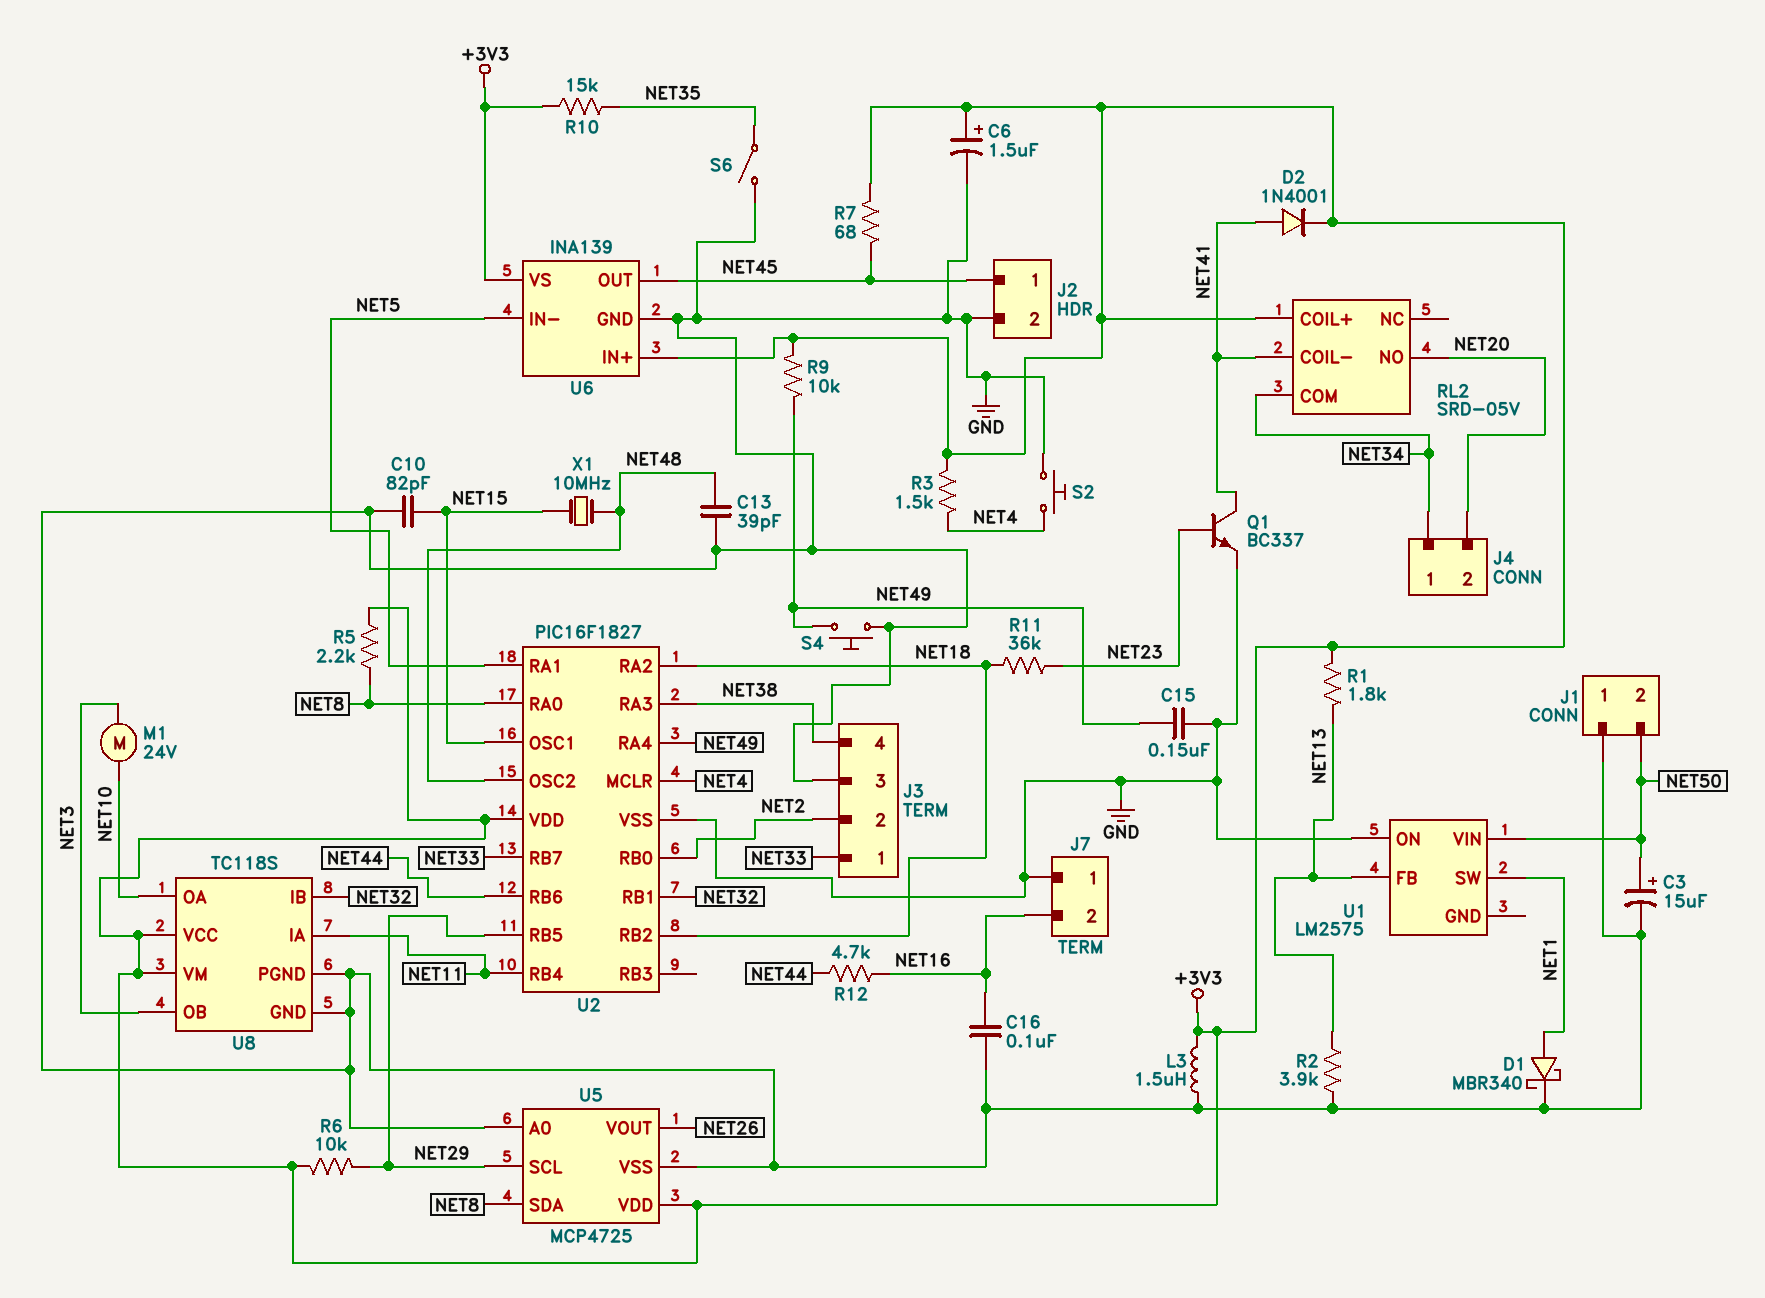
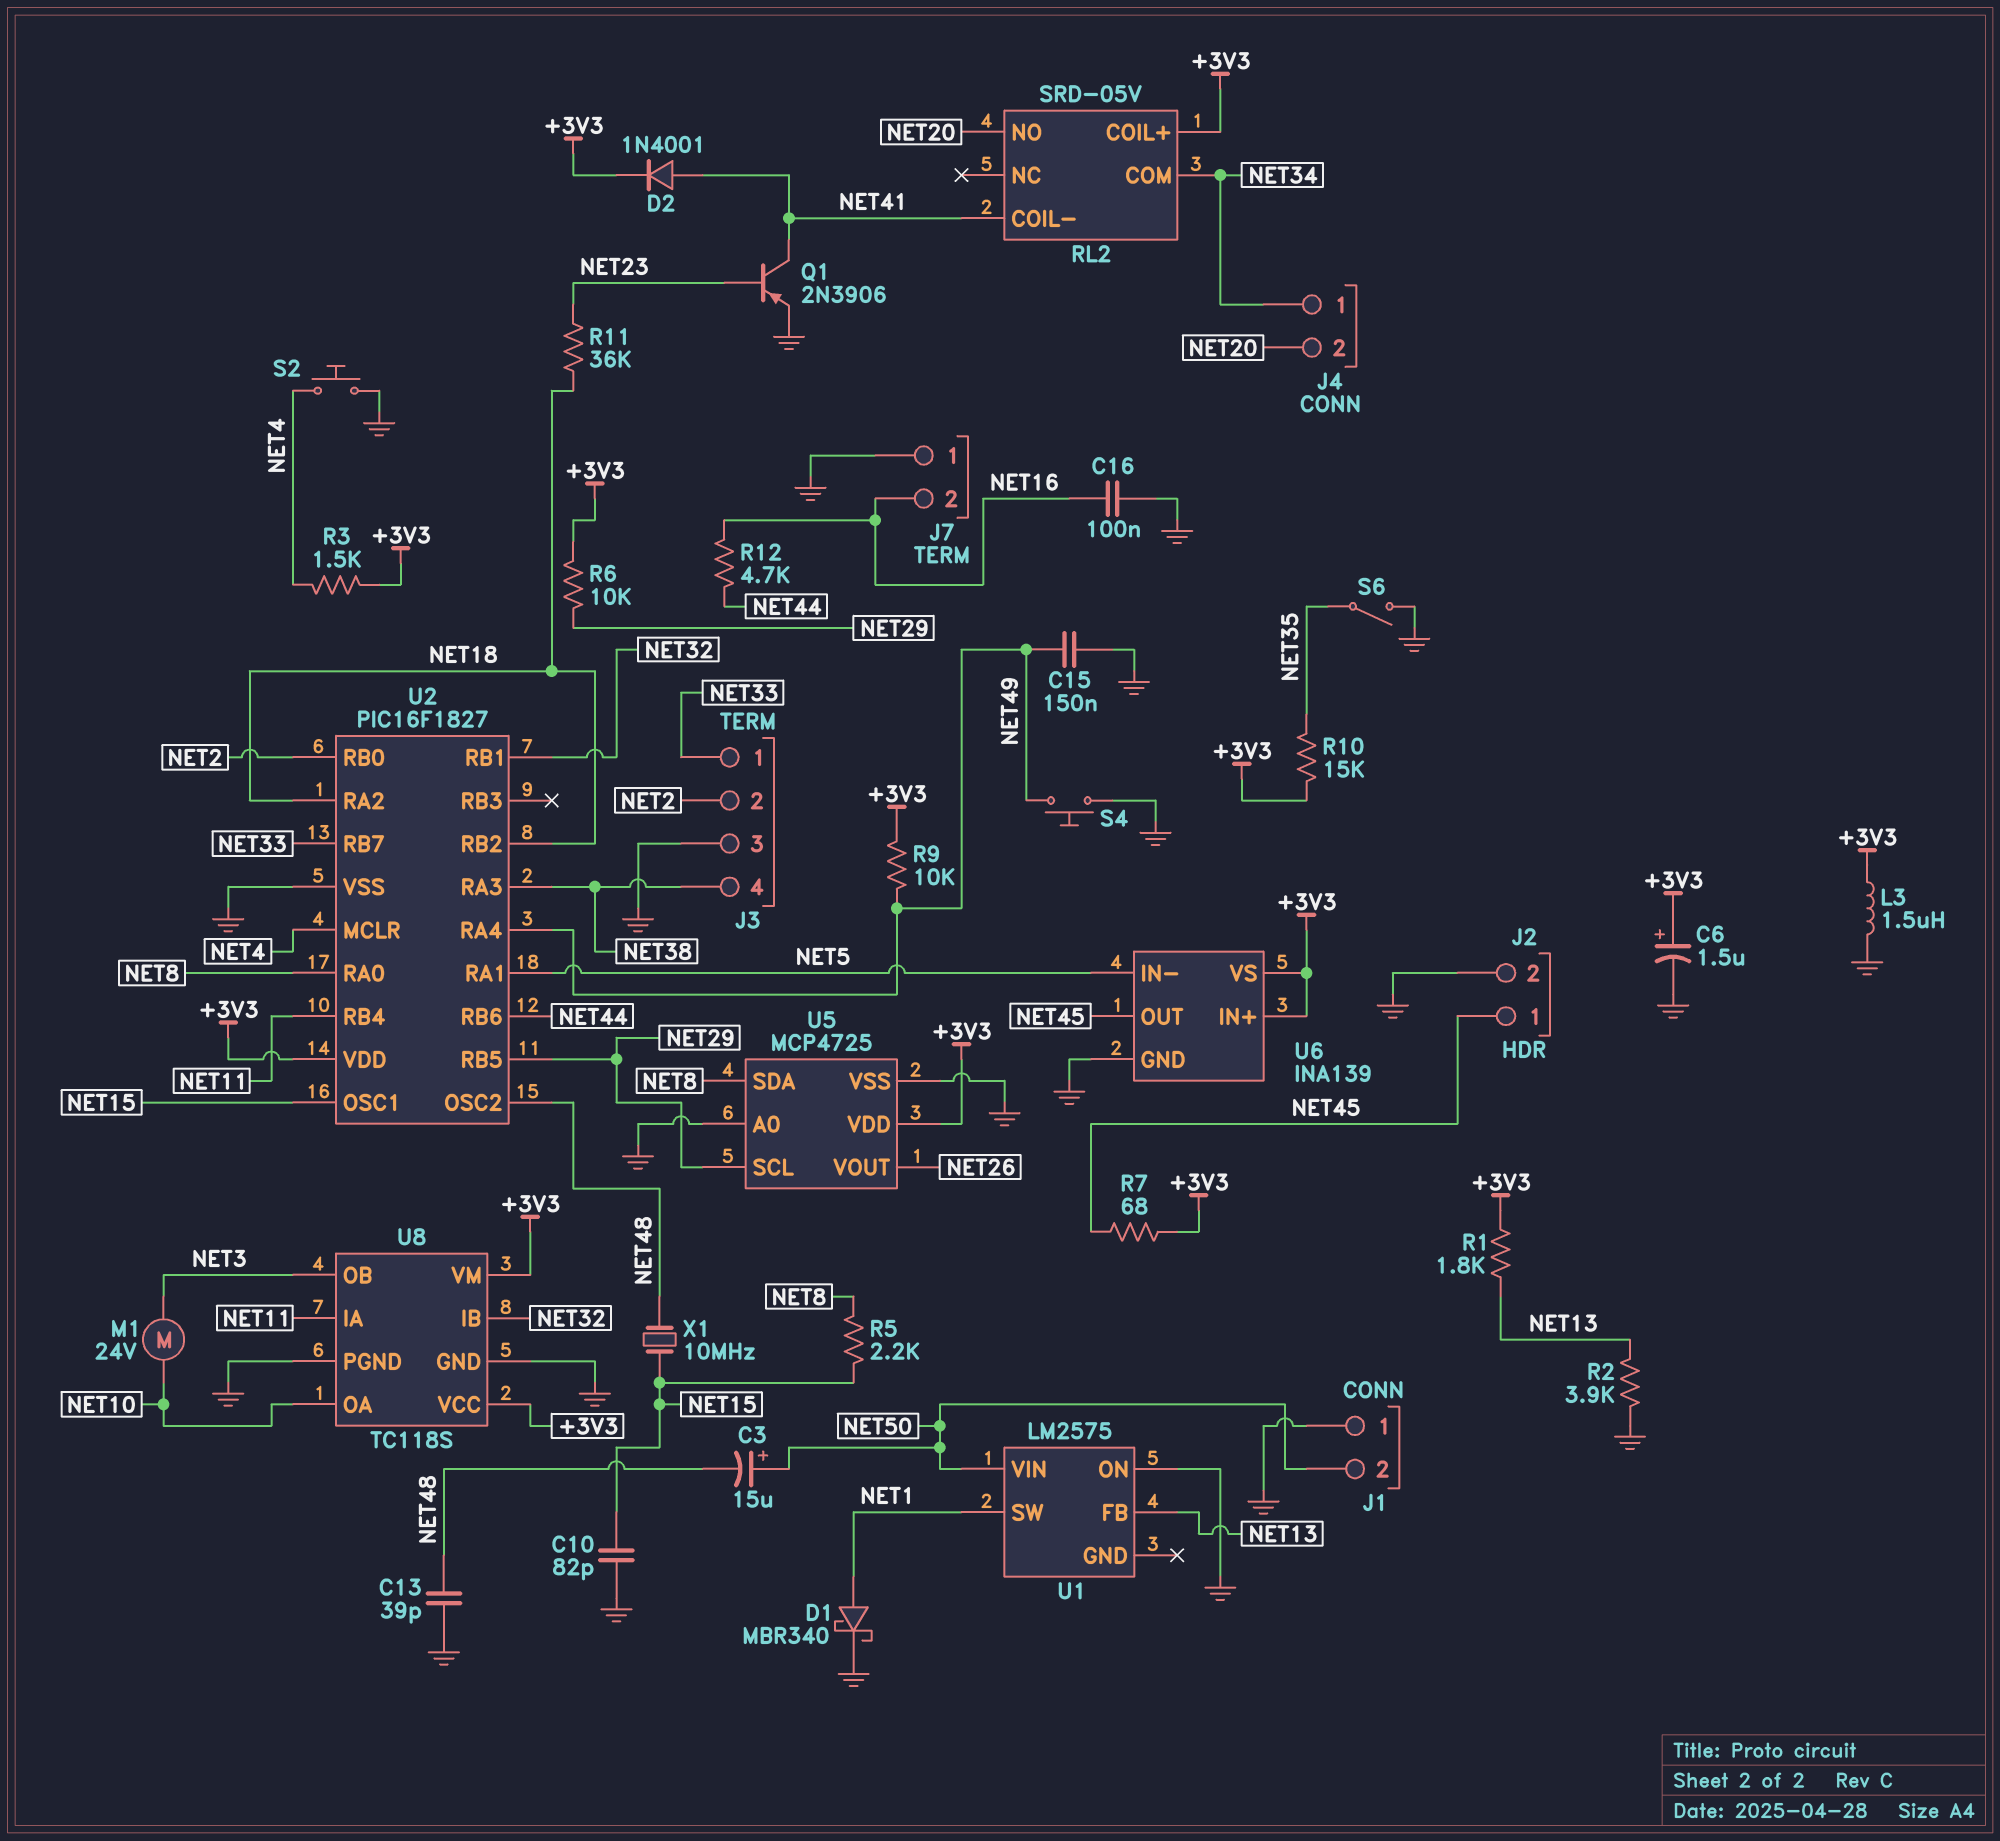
C3: 15uF (plus NET50, minus GND) -> 15uF (plus NET50, minus NET48)
Q1: NPN BC337 (B NET23, C NET41, E GND) -> PNP 2N3906 (B NET23, C NET41, E GND)
R5: 2.2k (+3V3, NET8) -> 2.2k (NET8, NET15)

